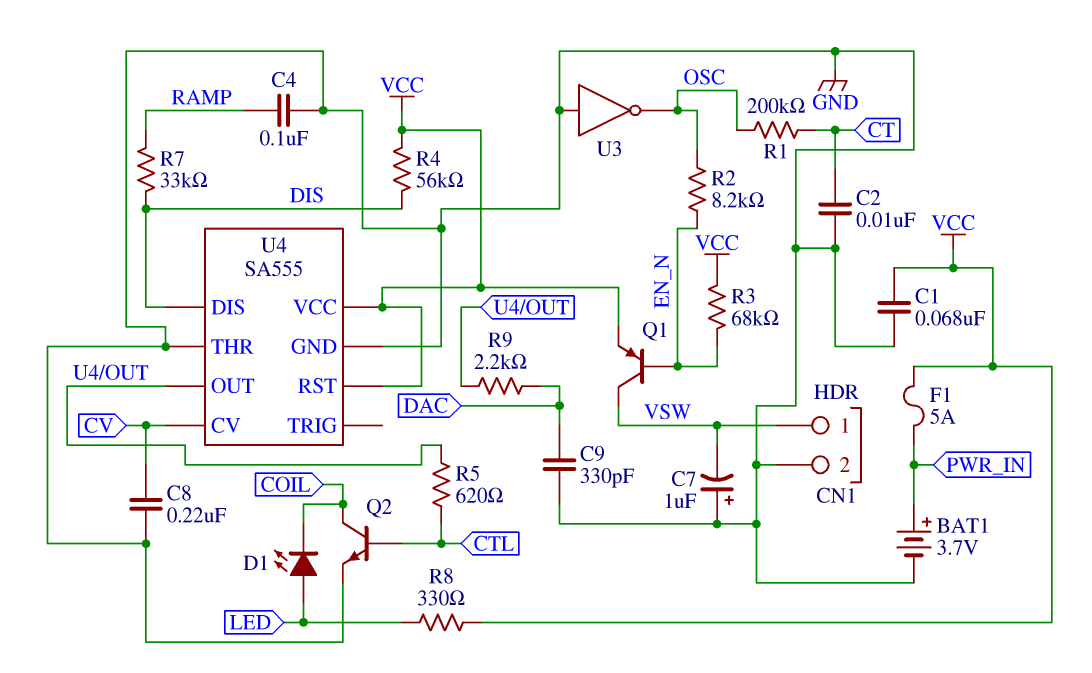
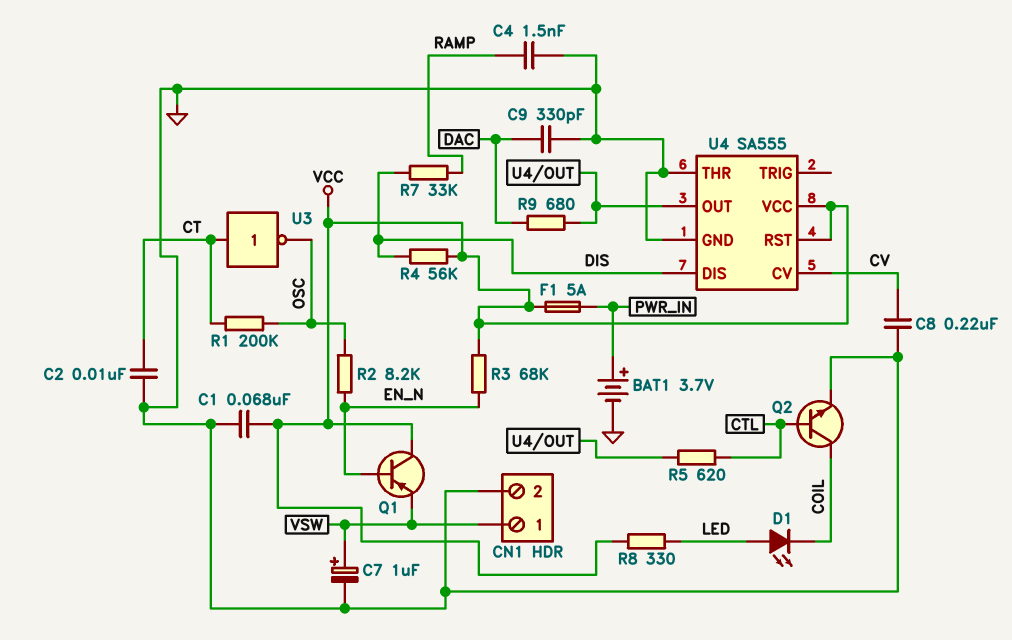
C4: 100nF (GND, RAMP) -> 1.5nF (GND, RAMP)
C7: 1uF (plus GND, minus VSW) -> 1uF (plus VSW, minus GND)
Q1: PNP (B EN_N, C VSW, E VCC) -> PNP (B EN_N, C VCC, E VSW)
R9: 2.2k (DAC, U4/OUT) -> 680 (DAC, U4/OUT)
U3: NOT (in GND, out OSC) -> NOT (in CT, out OSC)

